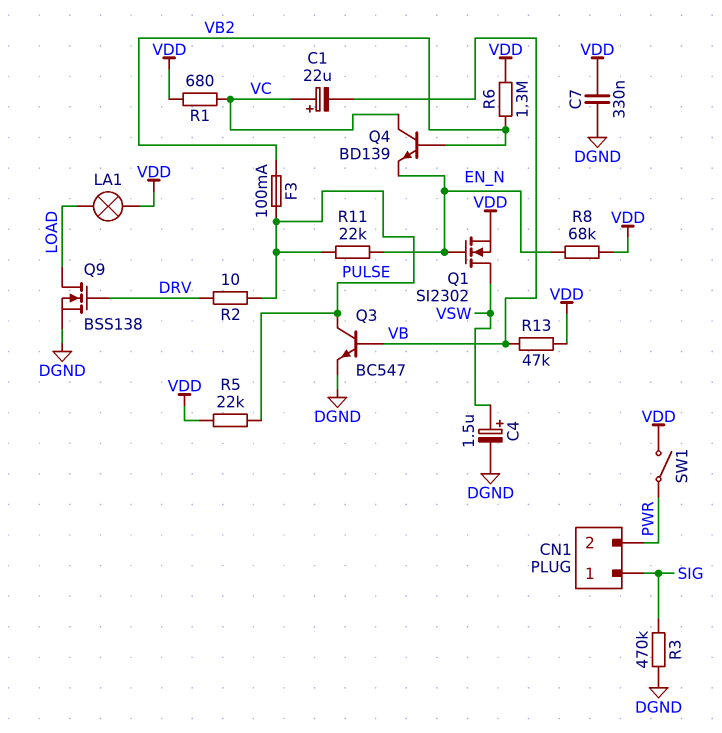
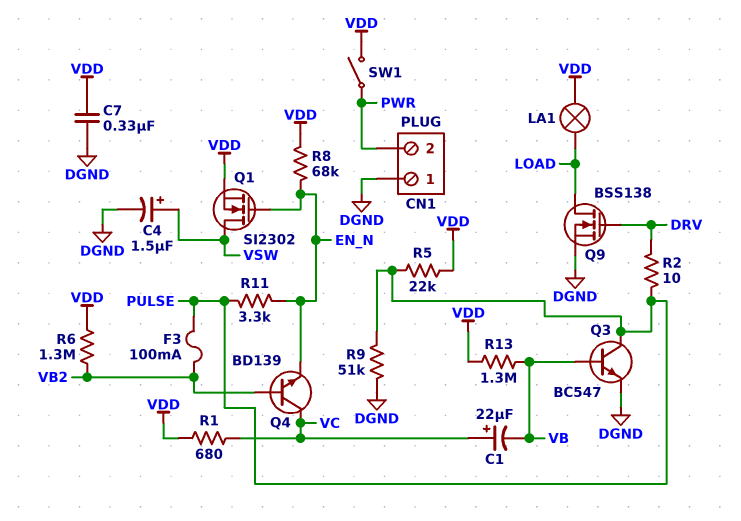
CN1 pin 1: SIG -> DGND
R3: 470k (DGND, SIG) -> none
R9: none -> 51k (DGND, PULSE)
R11: 22k (EN_N, PULSE) -> 3.3k (EN_N, PULSE)
R13: 47k (VB, VDD) -> 1.3M (VB, VDD)

